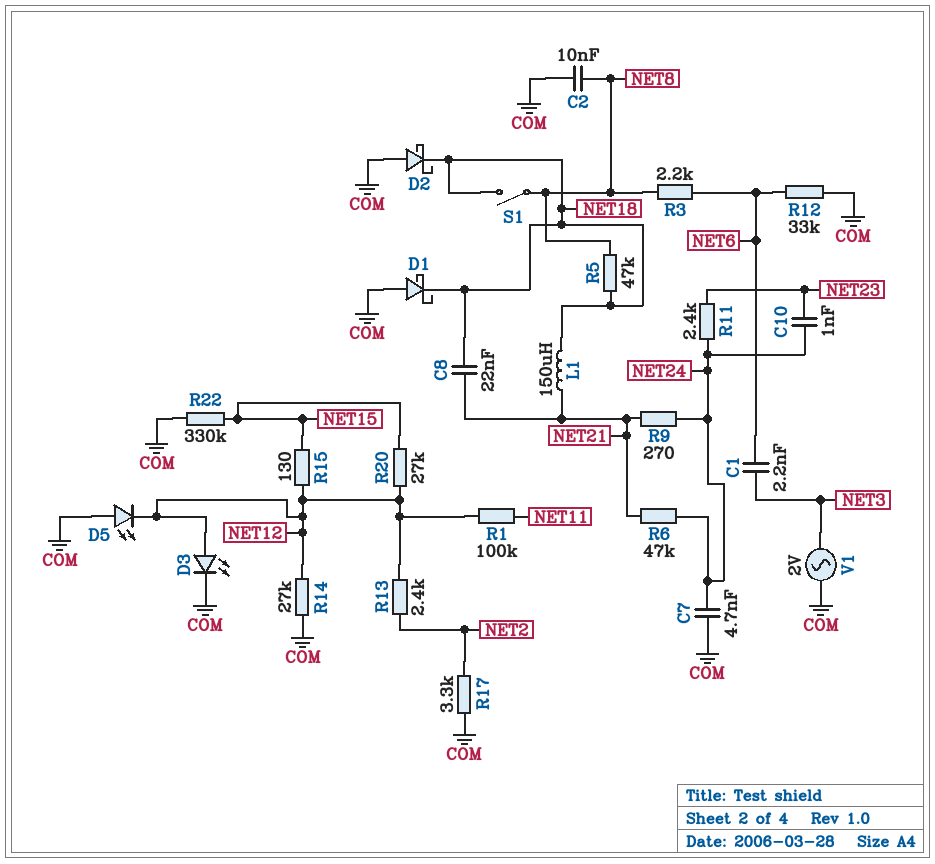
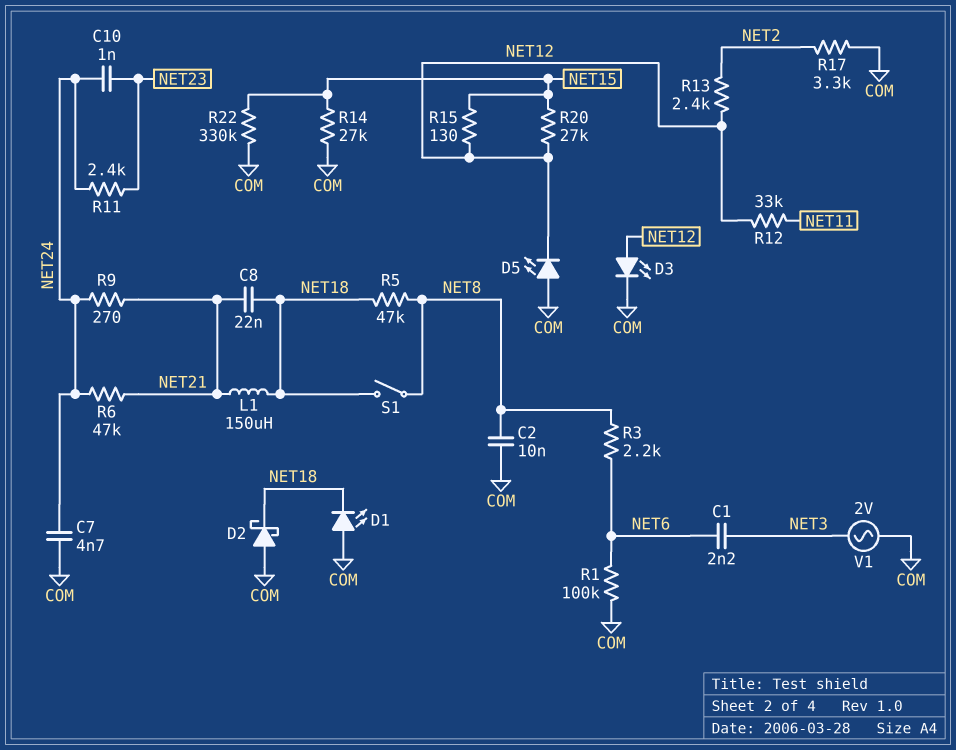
D1: schottky (A COM, K NET18) -> LED (A COM, K NET18)
R1: 100k (NET11, NET12) -> 100k (COM, NET6)
R12: 33k (COM, NET6) -> 33k (NET11, NET12)
R14: 27k (COM, NET12) -> 27k (COM, NET15)

